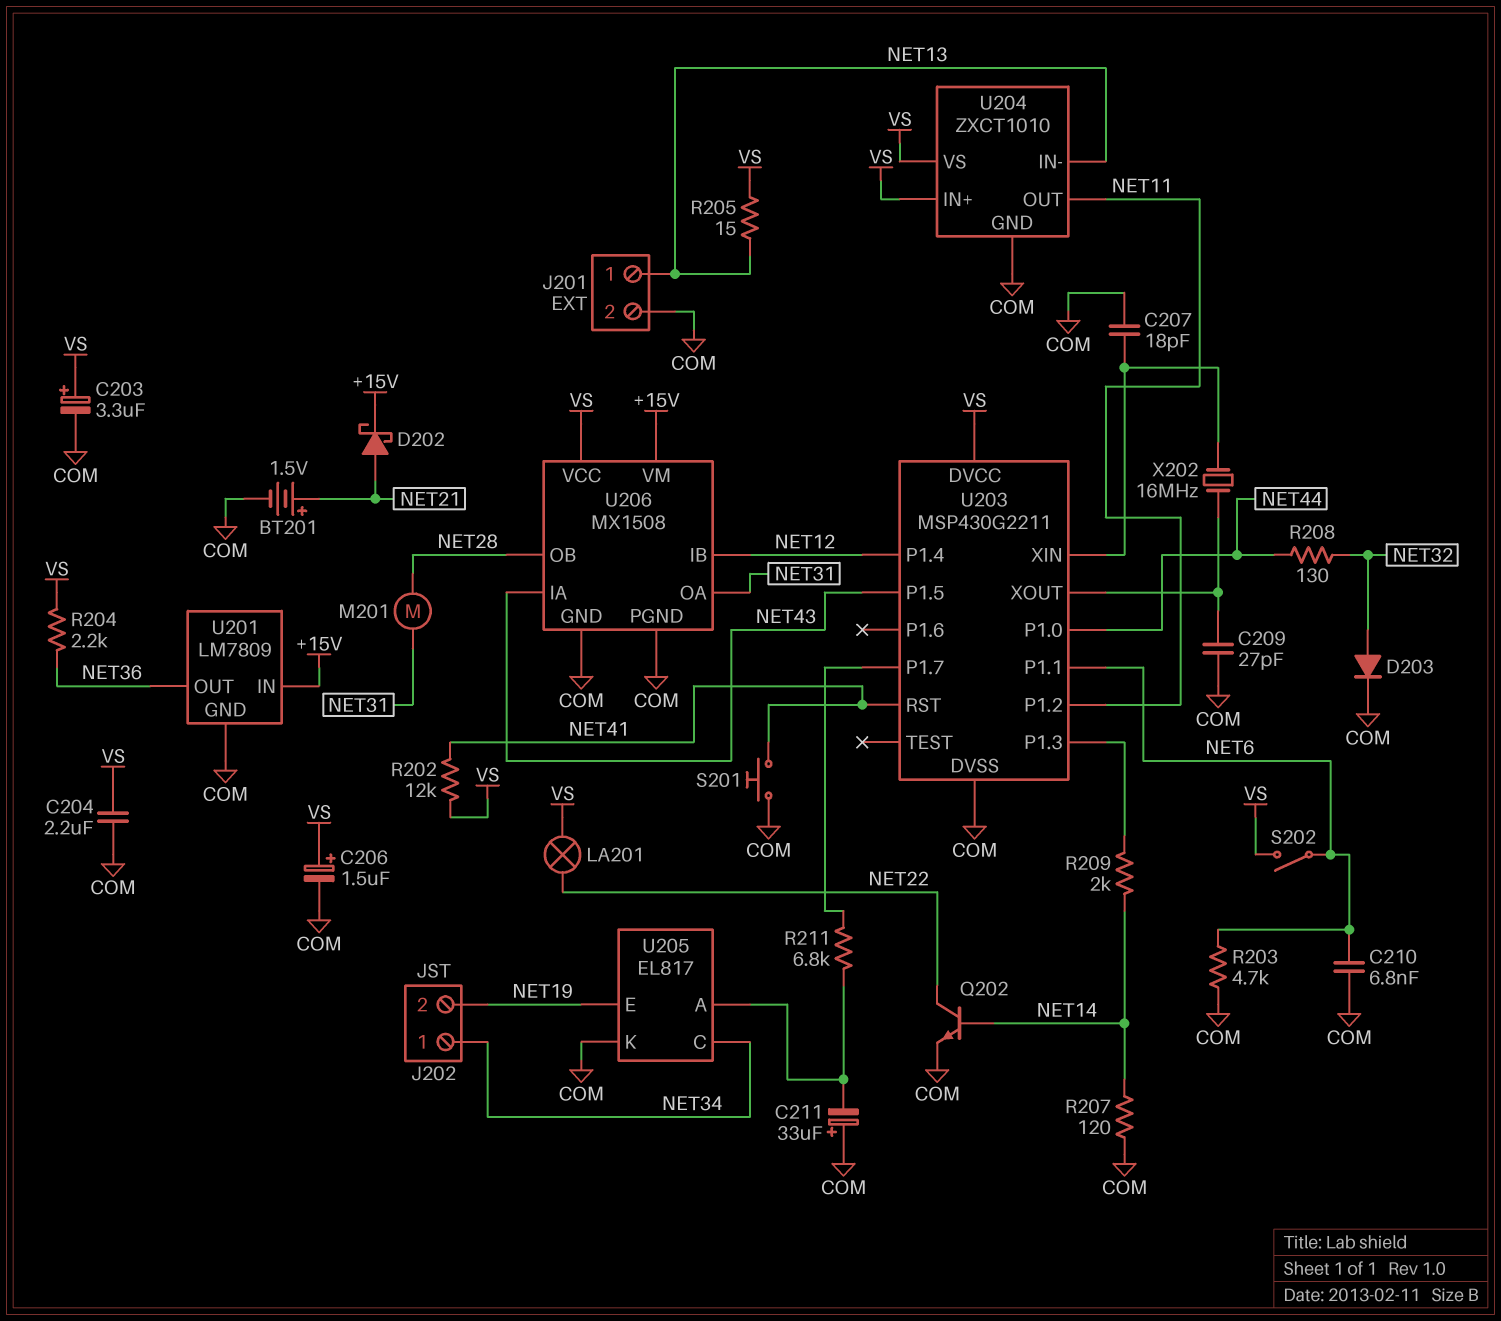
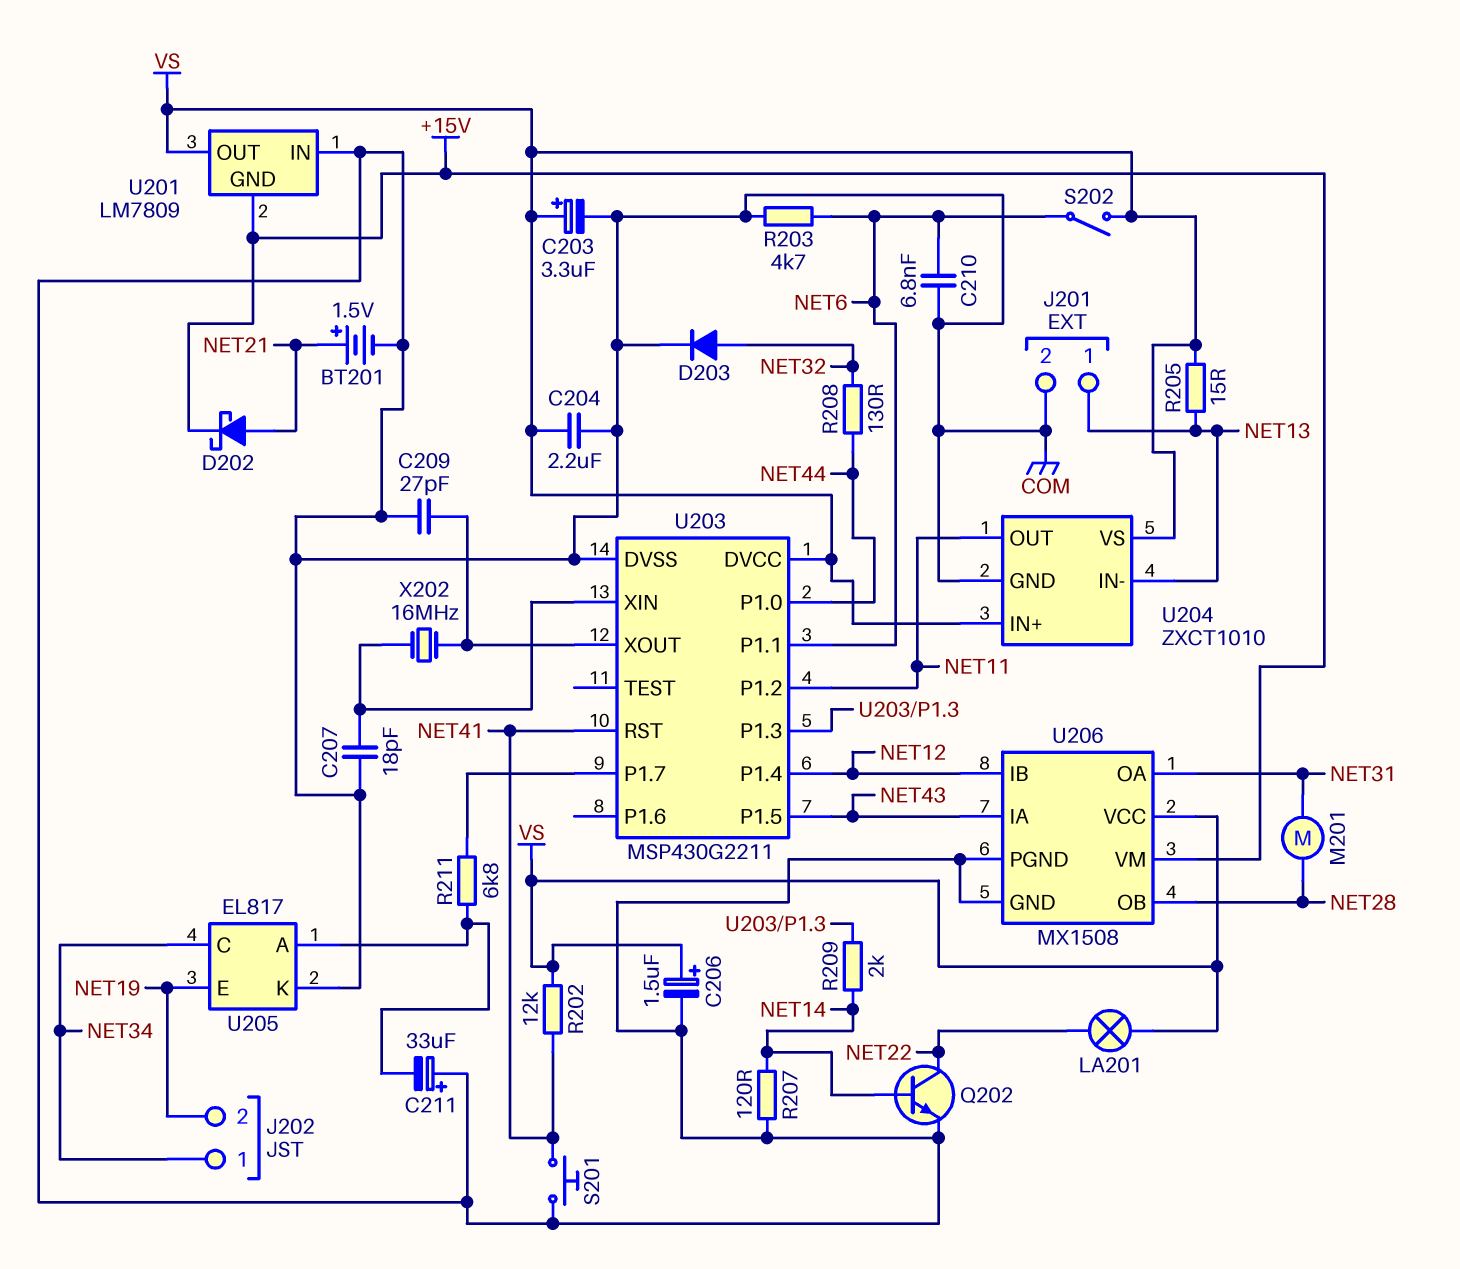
R204: 2.2k (NET36, VS) -> none
U201 pin GND: COM -> +15V
U201 pin IN: +15V -> COM
U201 pin OUT: NET36 -> VS

